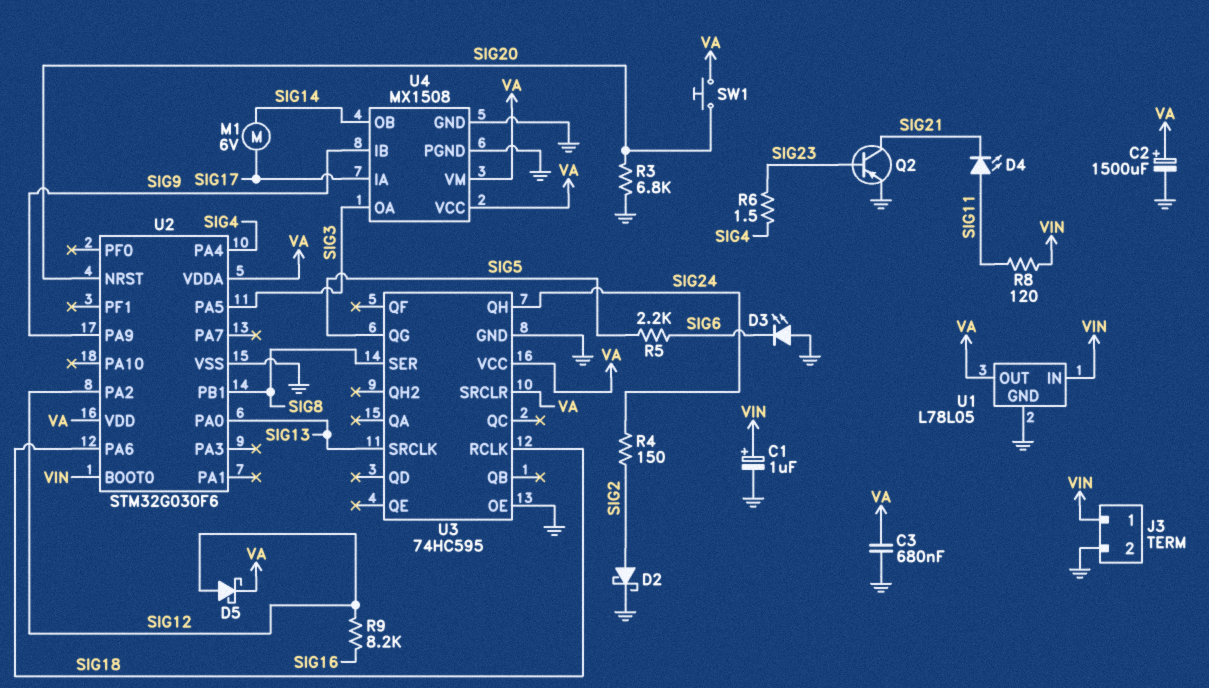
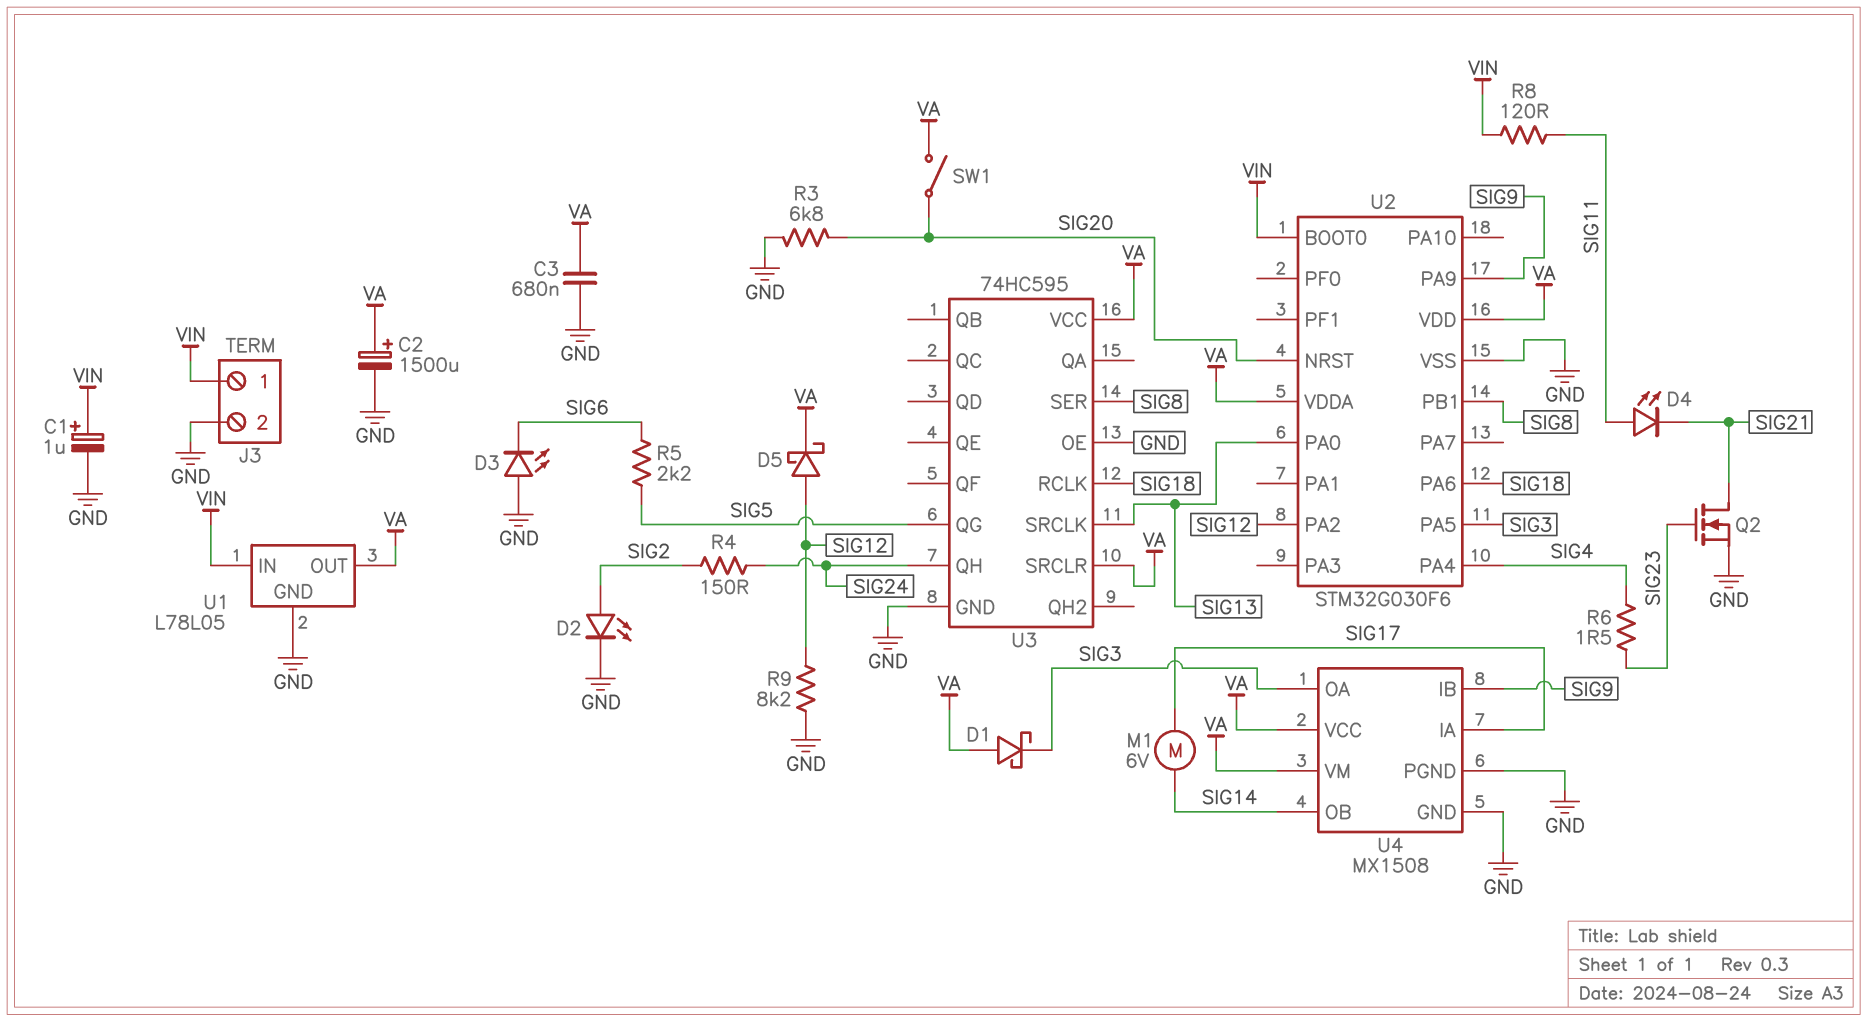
D1: none -> schottky (A VA, K SIG3)
D2: schottky (A SIG2, K GND) -> LED (A SIG2, K GND)
Q2: PNP (B SIG23, C SIG21, E GND) -> NMOS (G SIG23, D SIG21, S GND)
R9: 8.2k (SIG12, SIG16) -> 8.2k (GND, SIG12)
SW1: button (SIG20, VA) -> switch (SIG20, VA)

